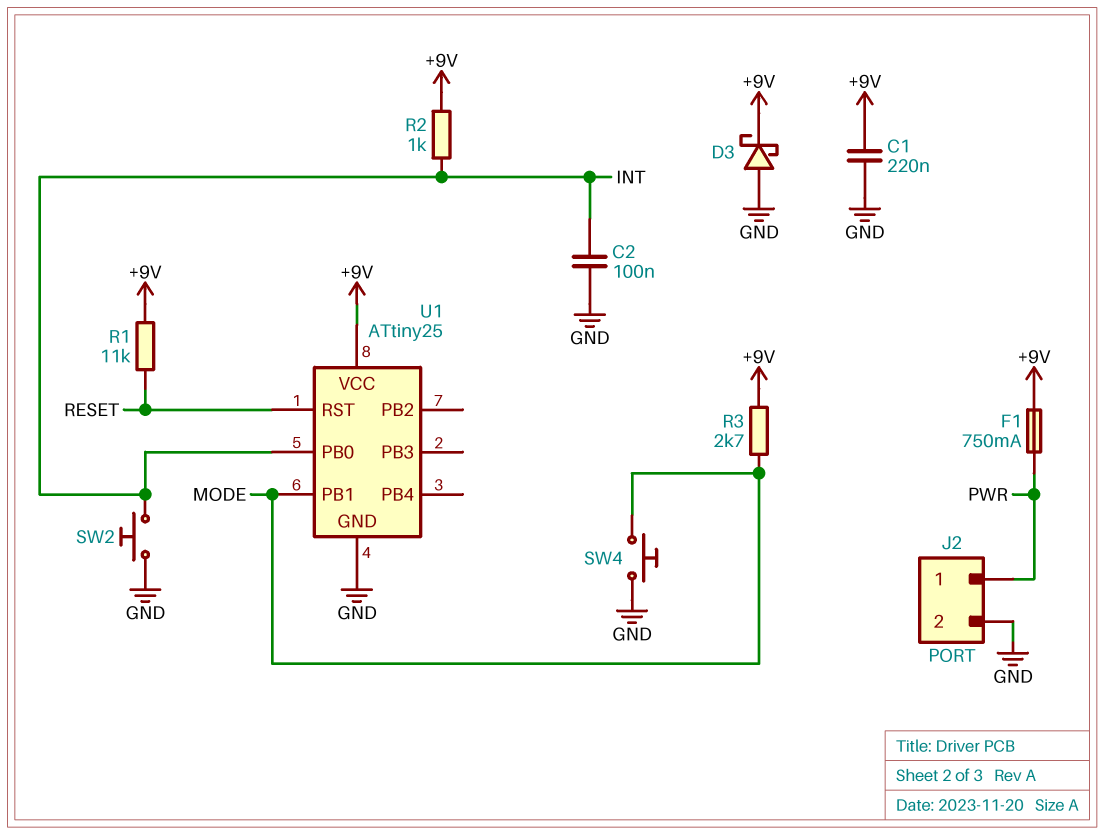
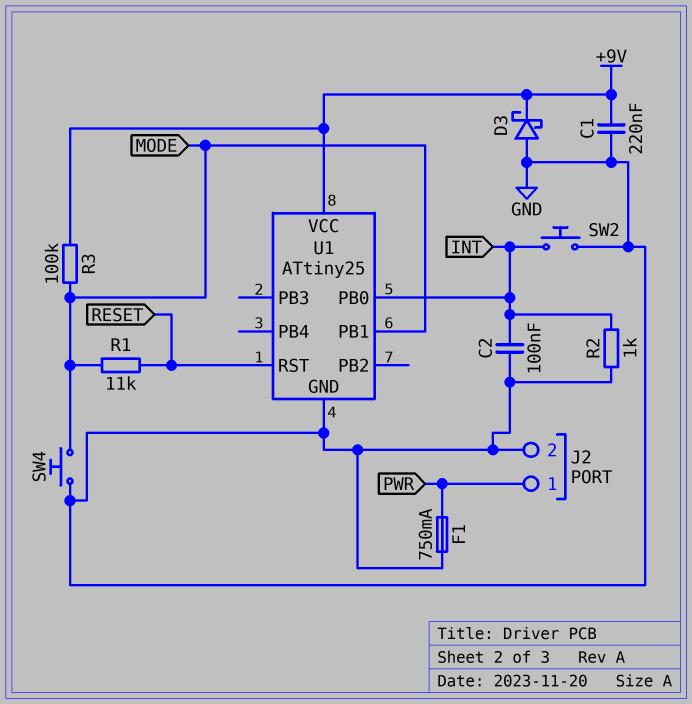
F1: 750mA (+9V, PWR) -> 750mA (GND, PWR)
R1: 11k (+9V, RESET) -> 11k (MODE, RESET)
R2: 1k (+9V, INT) -> 1k (GND, INT)
R3: 2.7k (+9V, MODE) -> 100k (+9V, MODE)

